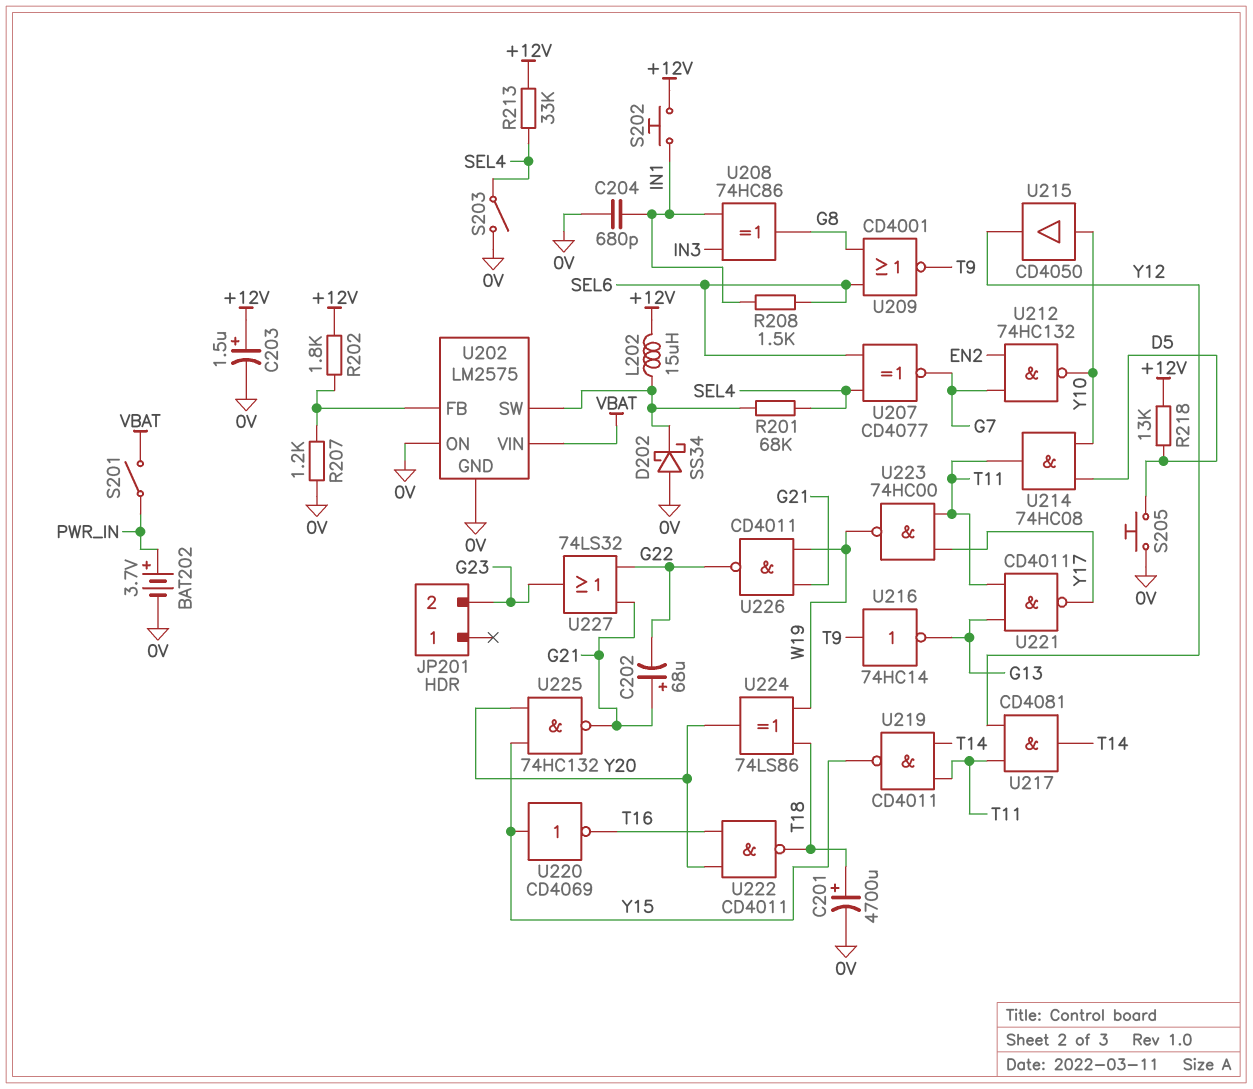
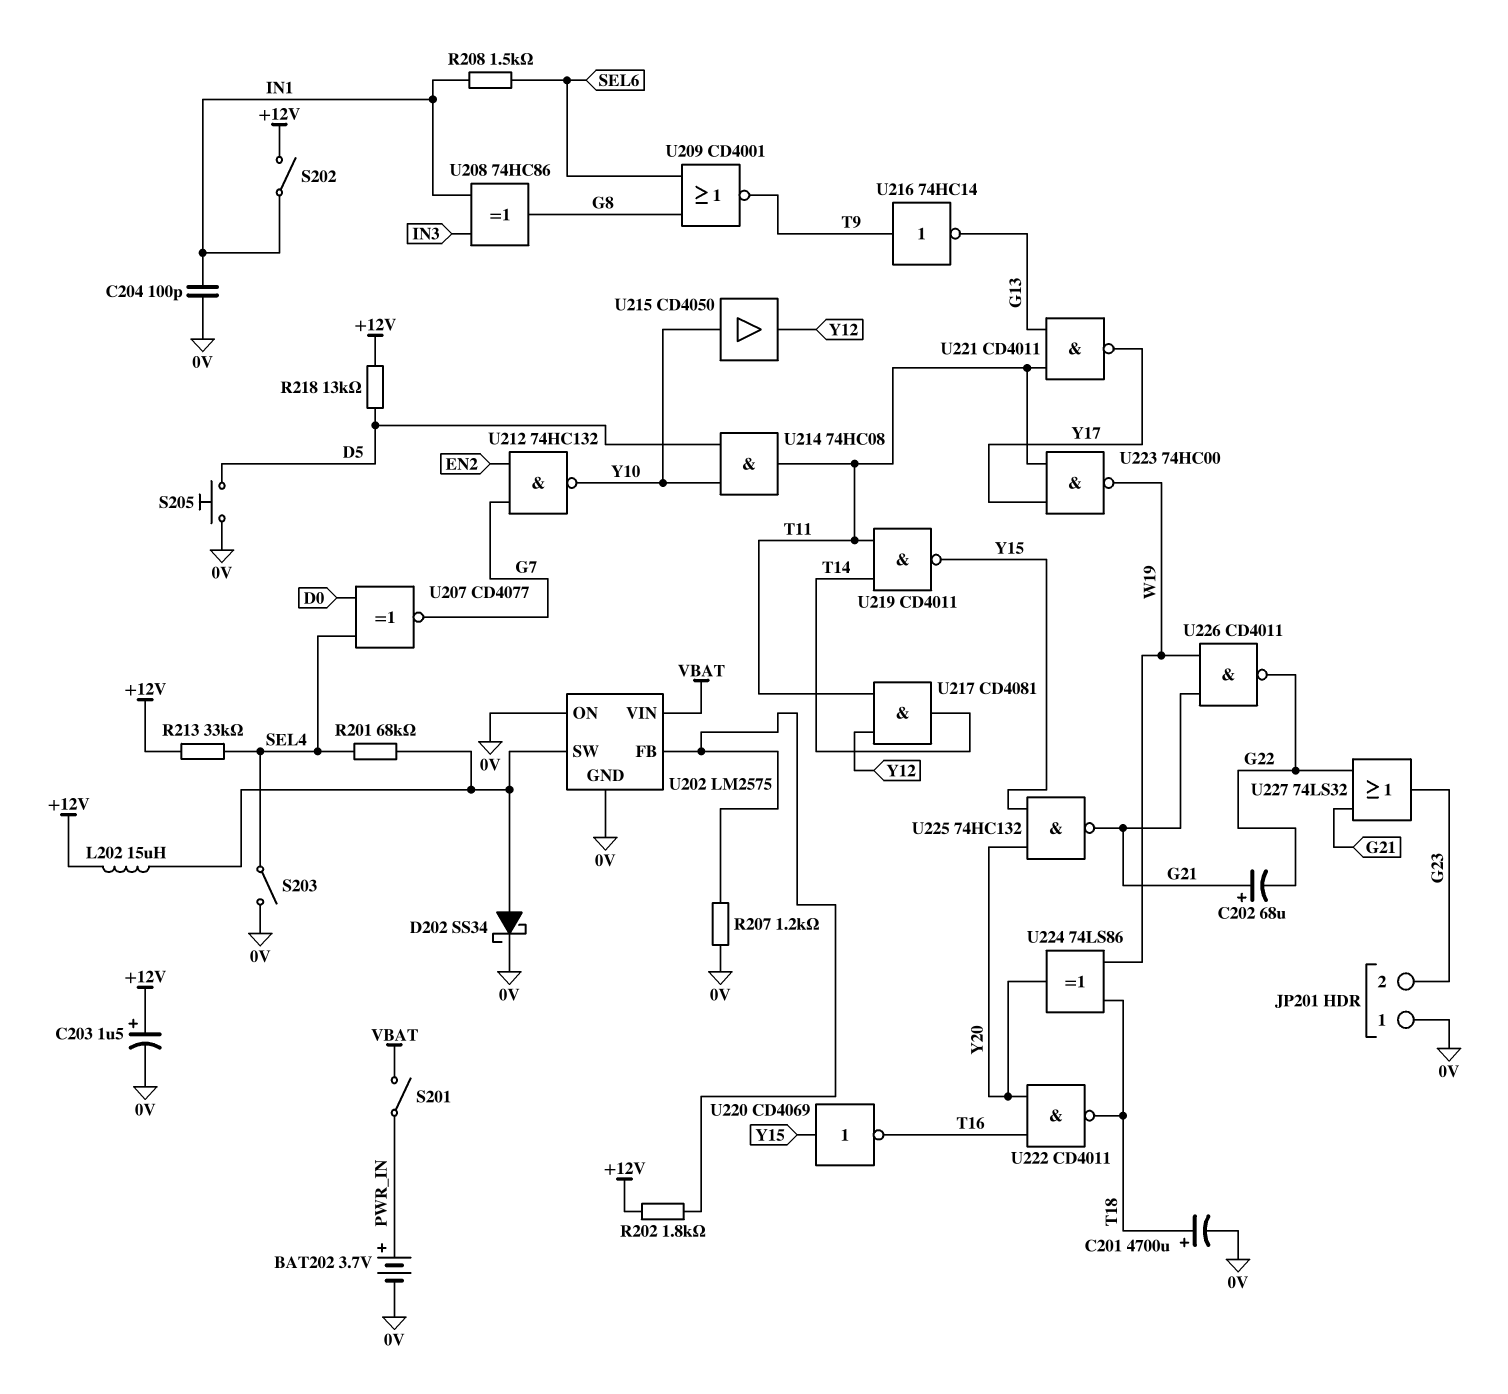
C204: 680pF (0V, IN1) -> 100pF (0V, IN1)
D202: schottky SS34 (A 0V, K U202/SW) -> schottky SS34 (A U202/SW, K 0V)
JP201 pin 1: none -> 0V
S202: button (+12V, IN1) -> switch (+12V, IN1)
U207: XNOR CD4077 (in SEL4, in SEL6, out G7) -> XNOR CD4077 (in D0, in SEL4, out G7)

